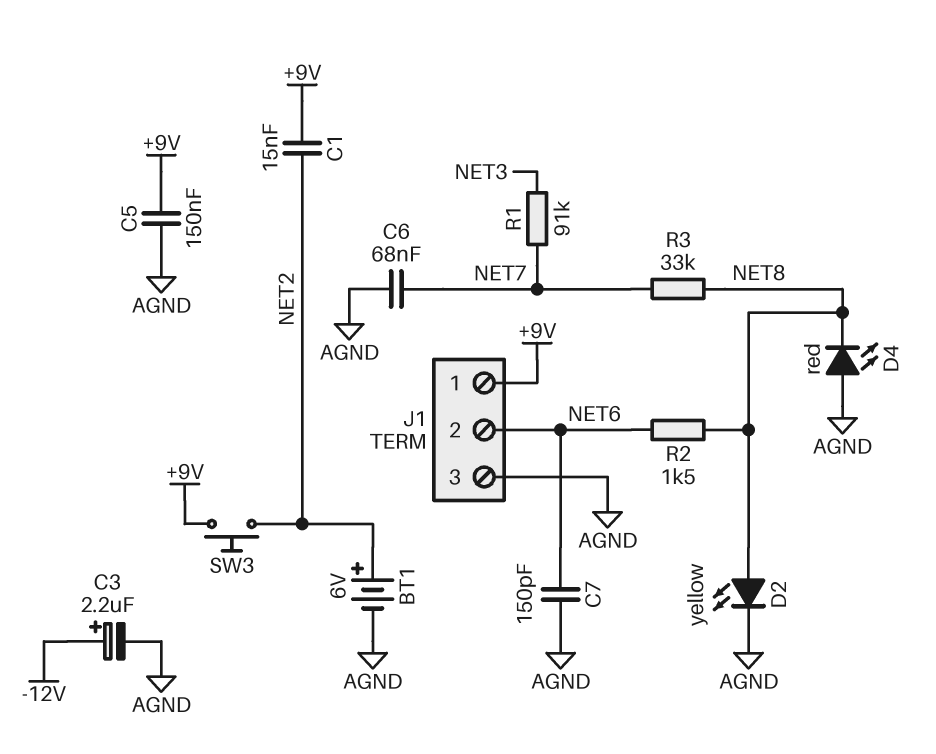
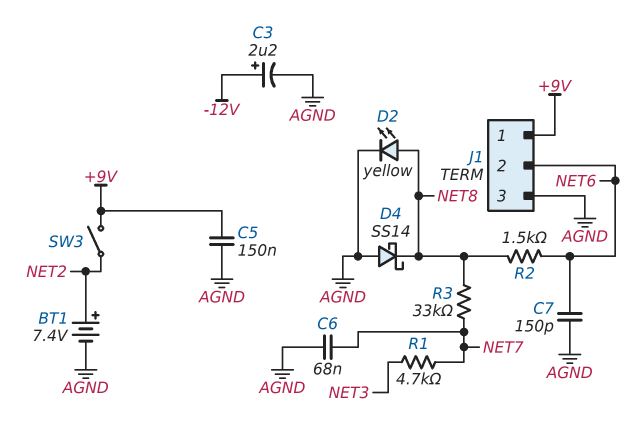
BT1: 6V (plus NET2, minus AGND) -> 7.4V (plus NET2, minus AGND)
C1: 15nF (+9V, NET2) -> none
D4: LED red (A AGND, K NET8) -> schottky SS14 (A AGND, K NET8)
R1: 91k (NET3, NET7) -> 4.7k (NET3, NET7)
SW3: button (+9V, NET2) -> switch (+9V, NET2)

